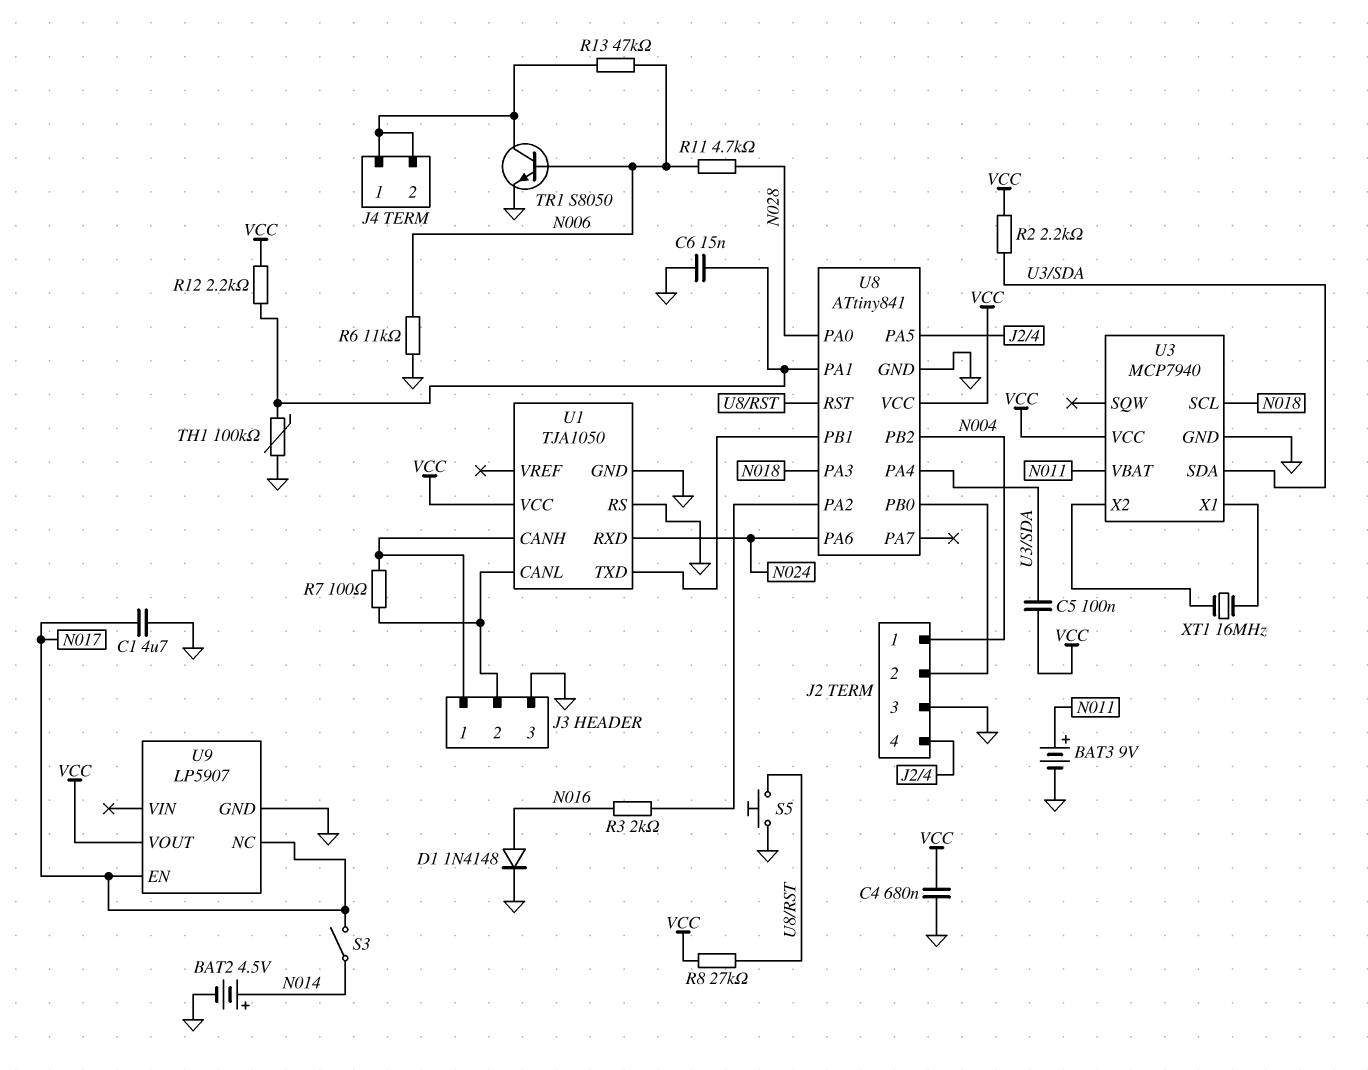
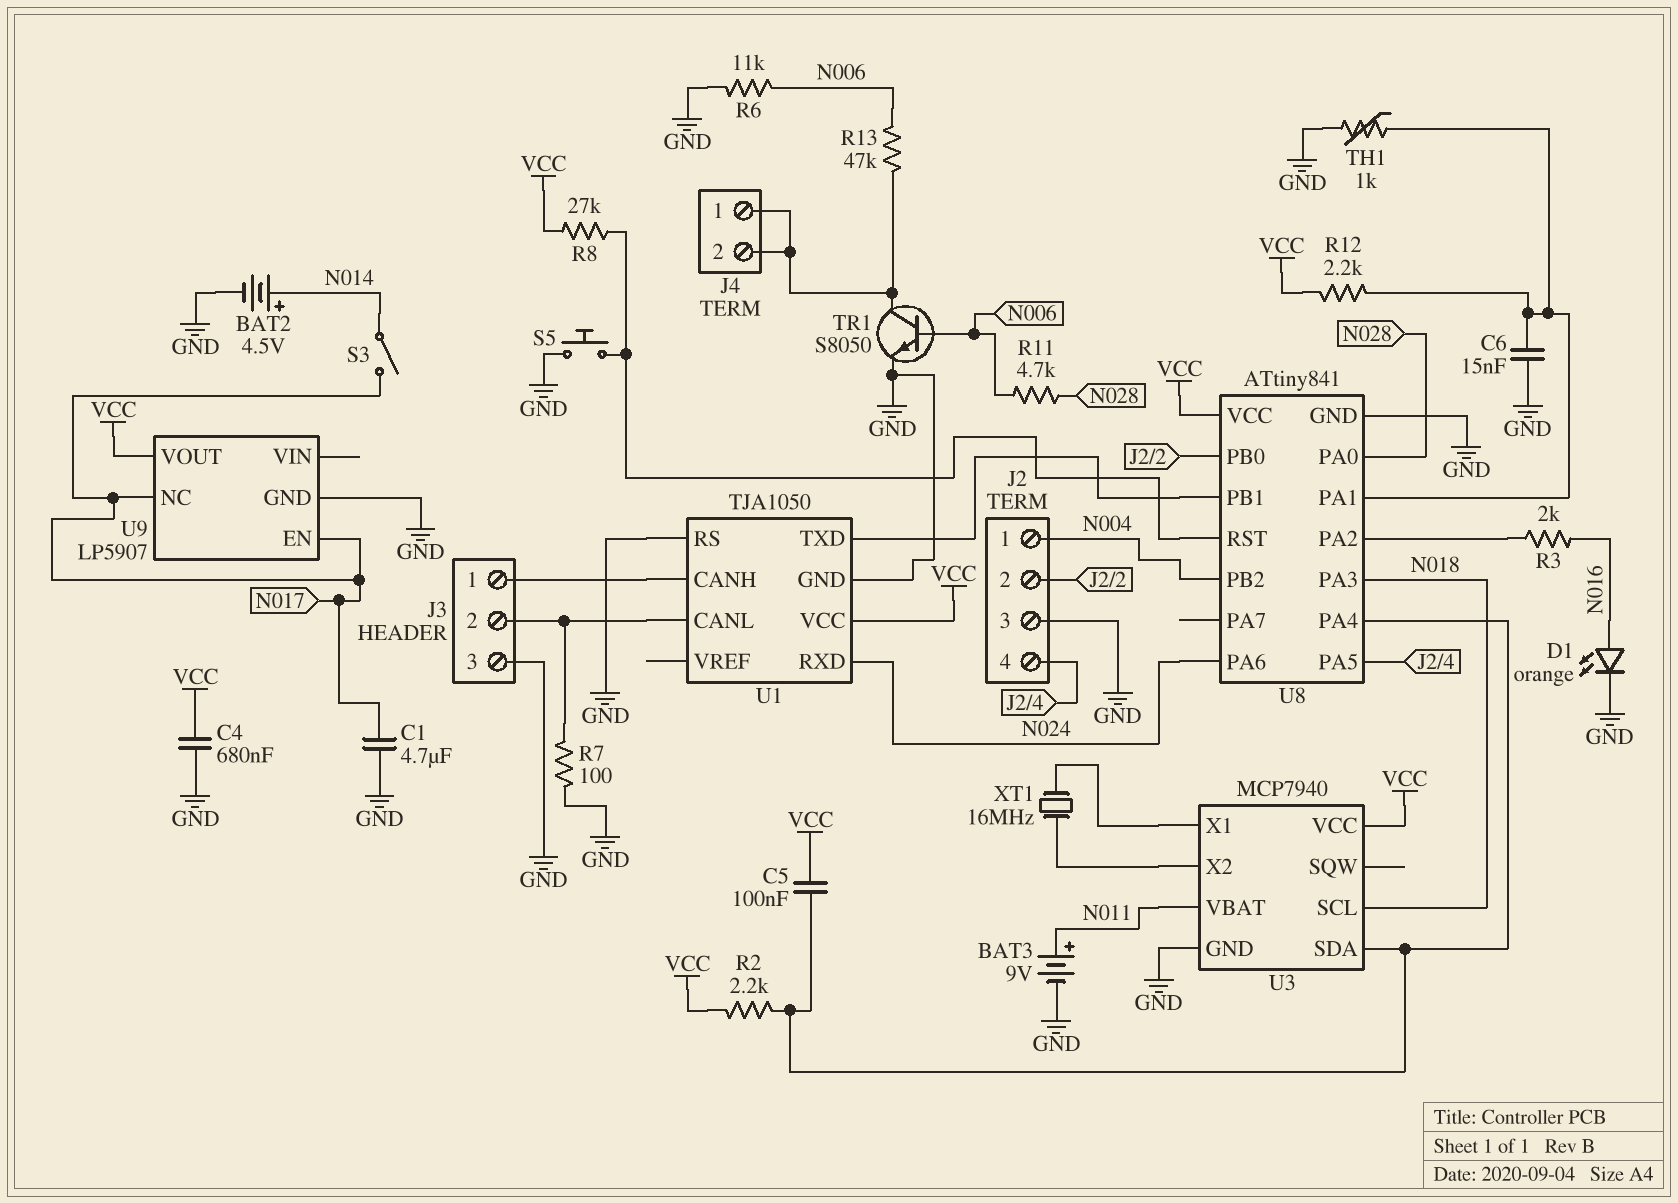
D1: diode 1N4148 (A N016, K GND) -> LED orange (A N016, K GND)
R7: 100 (J3/1, J3/2) -> 100 (GND, J3/2)
TH1: 100k (GND, U8/PA1) -> 1k (GND, U8/PA1)

